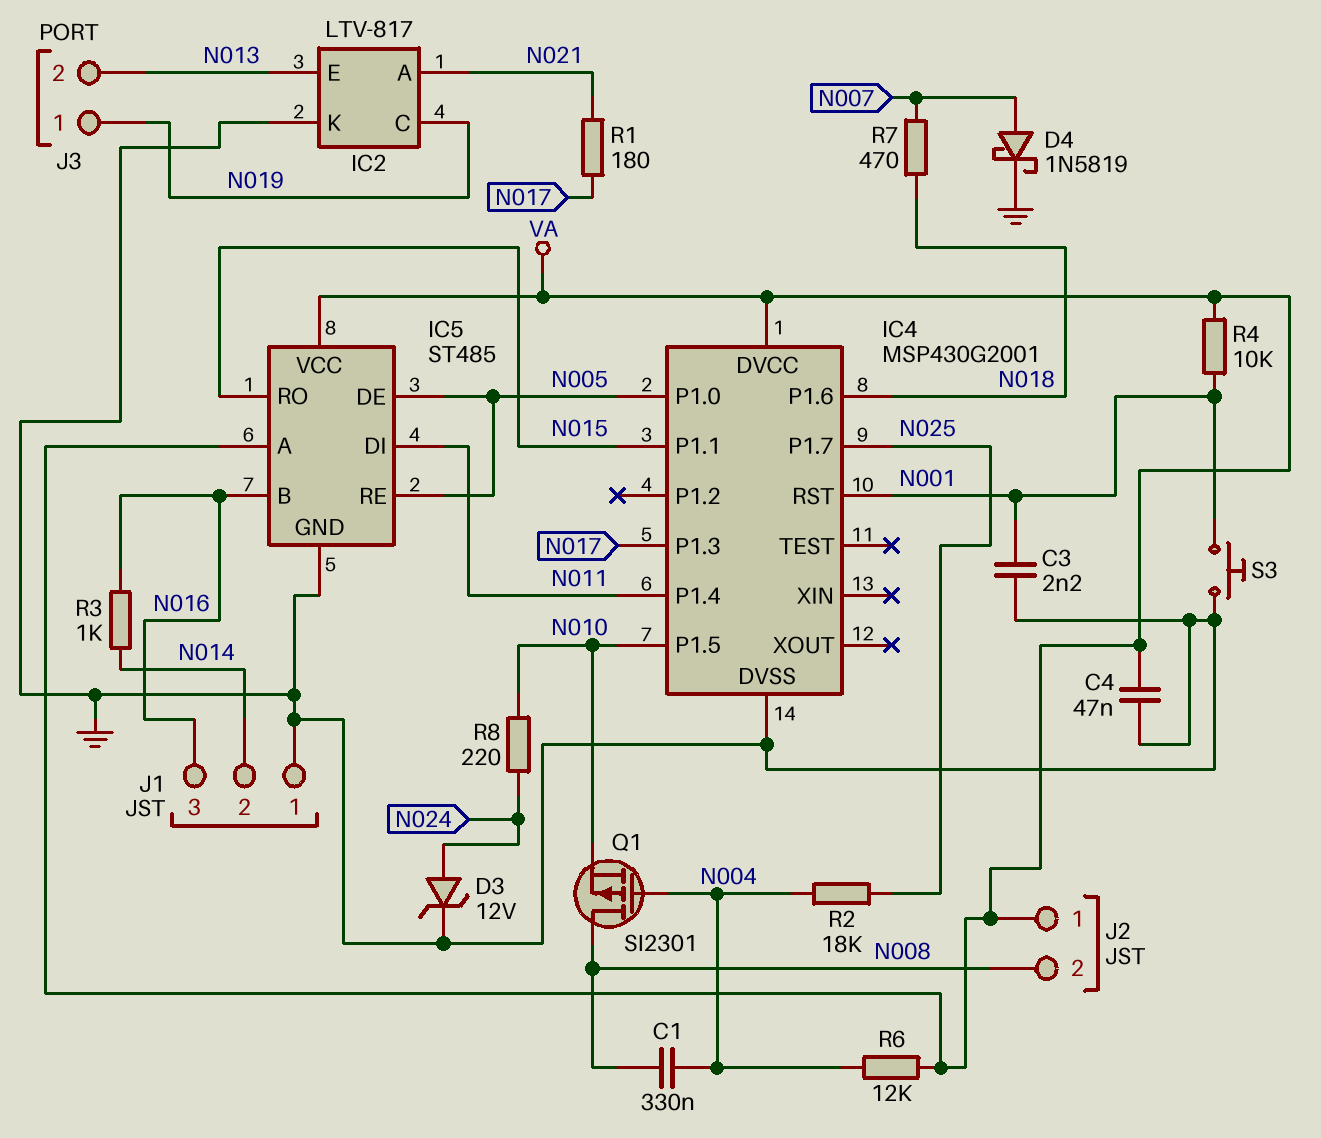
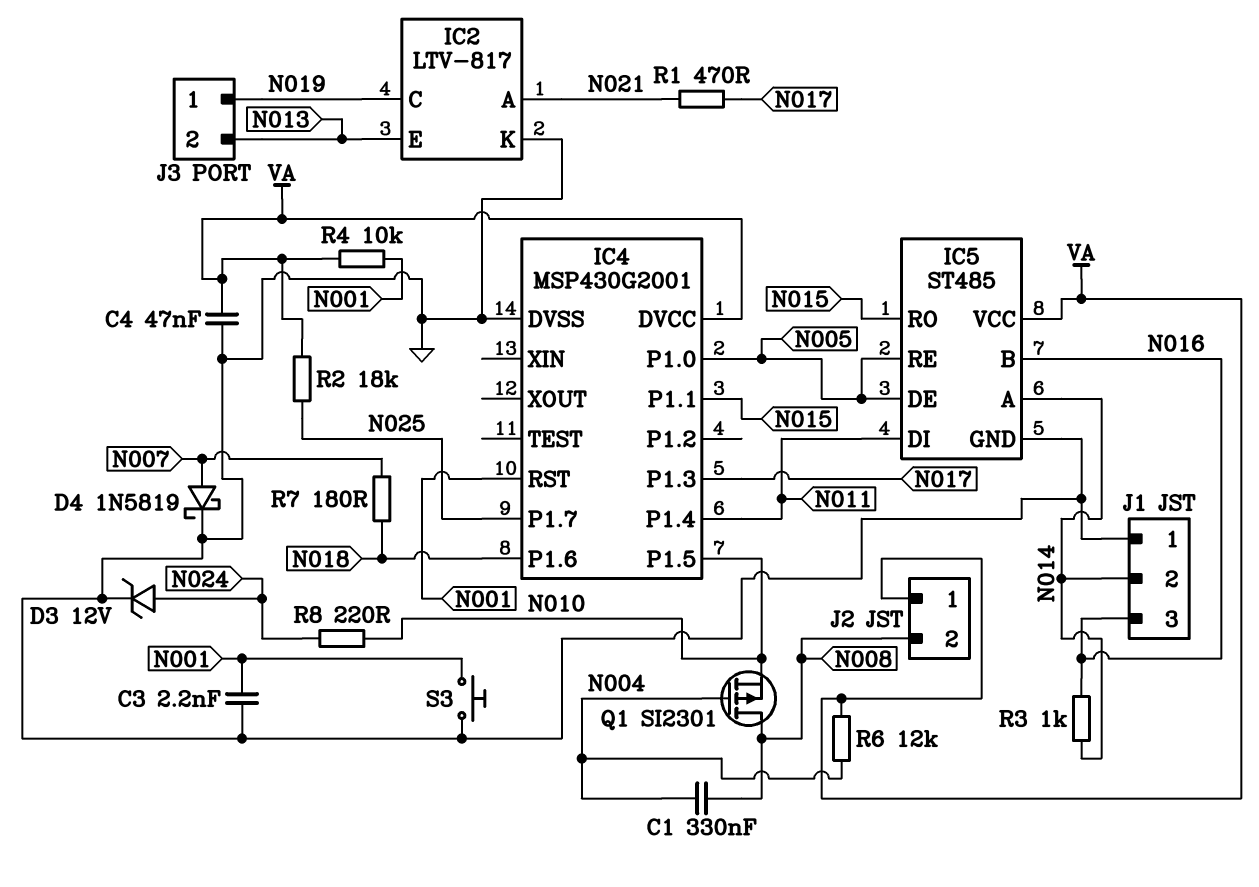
IC5 pin A: VA -> N014
R1: 180 (N017, N021) -> 470 (N017, N021)
R2: 18k (N004, N025) -> 18k (N025, VA)
R7: 470 (N007, N018) -> 180 (N007, N018)

